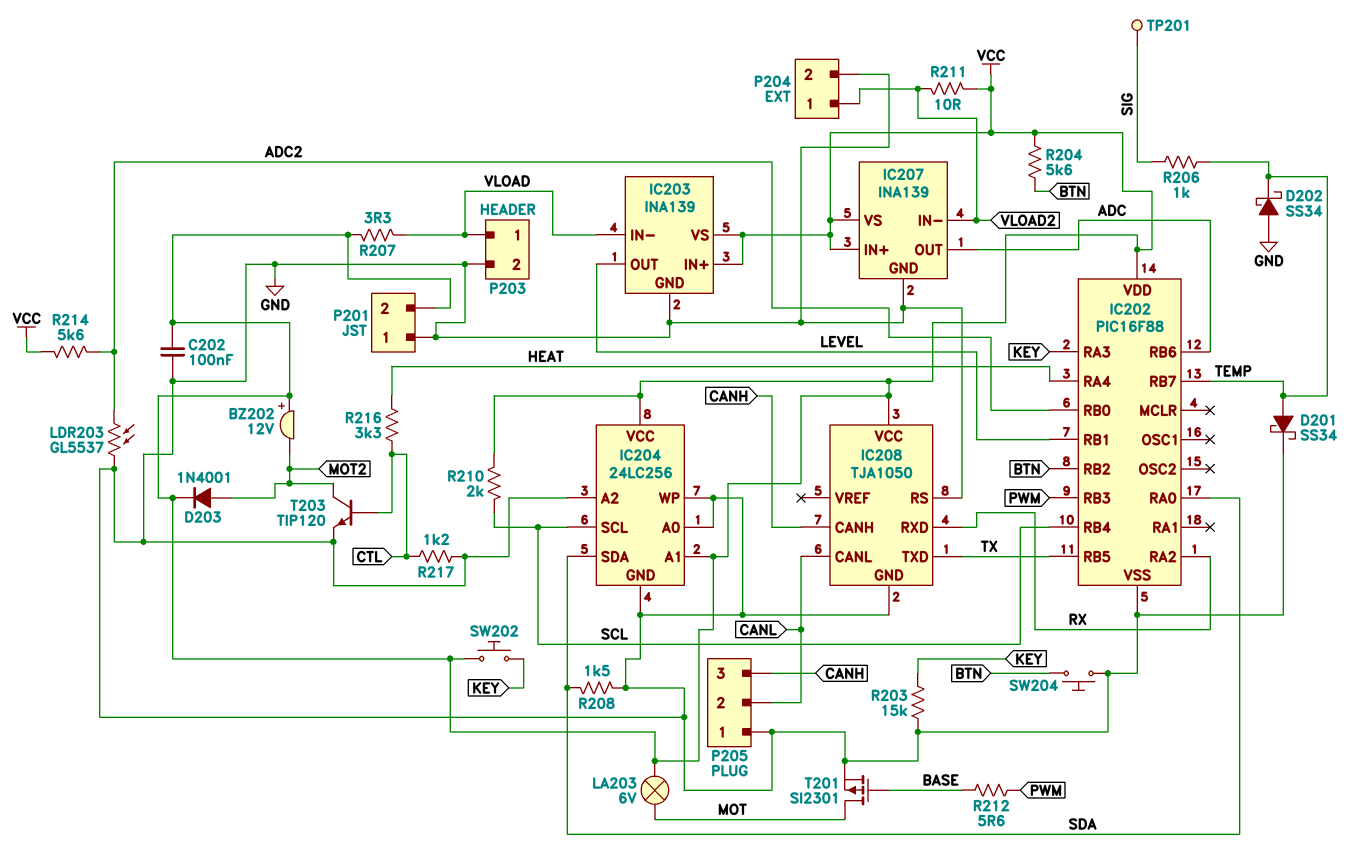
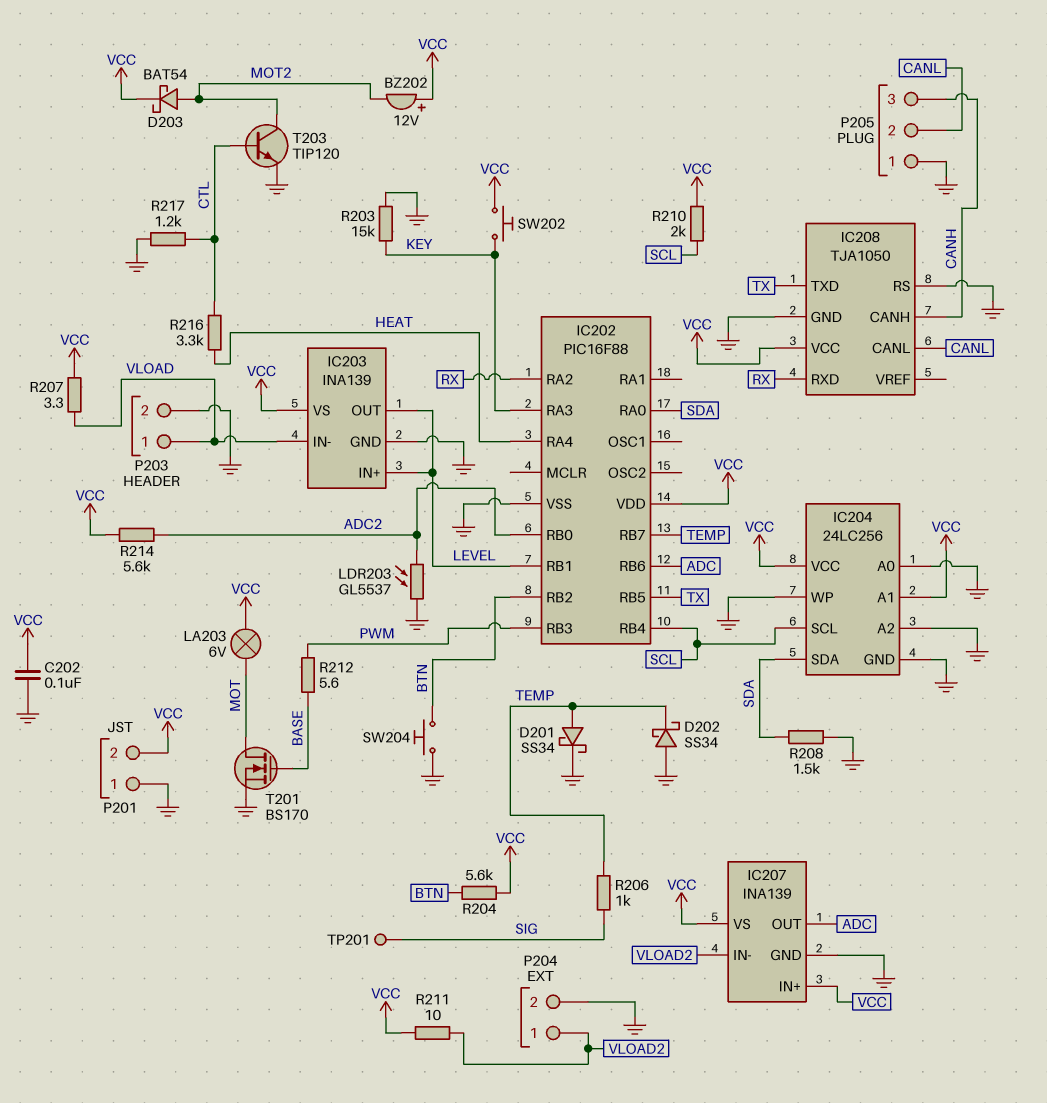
D203: diode 1N4001 (A MOT2, K VCC) -> schottky BAT54 (A MOT2, K VCC)
IC203 pin IN+: VCC -> LEVEL
T201: PMOS SI2301 (G BASE, D MOT, S GND) -> NMOS BS170 (G BASE, D MOT, S GND)

